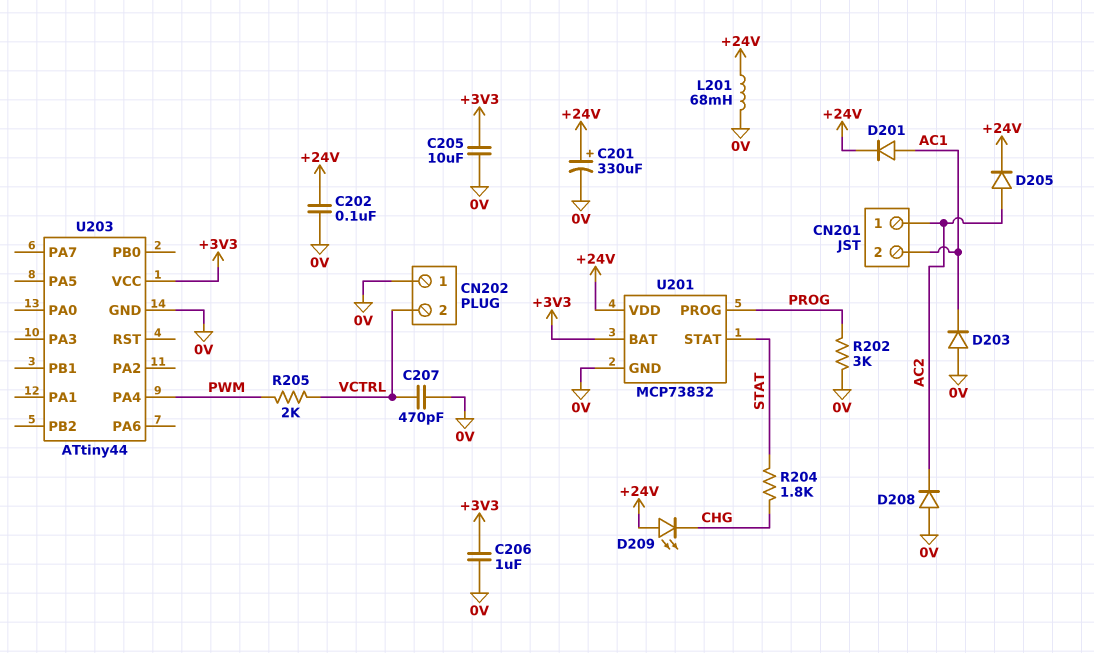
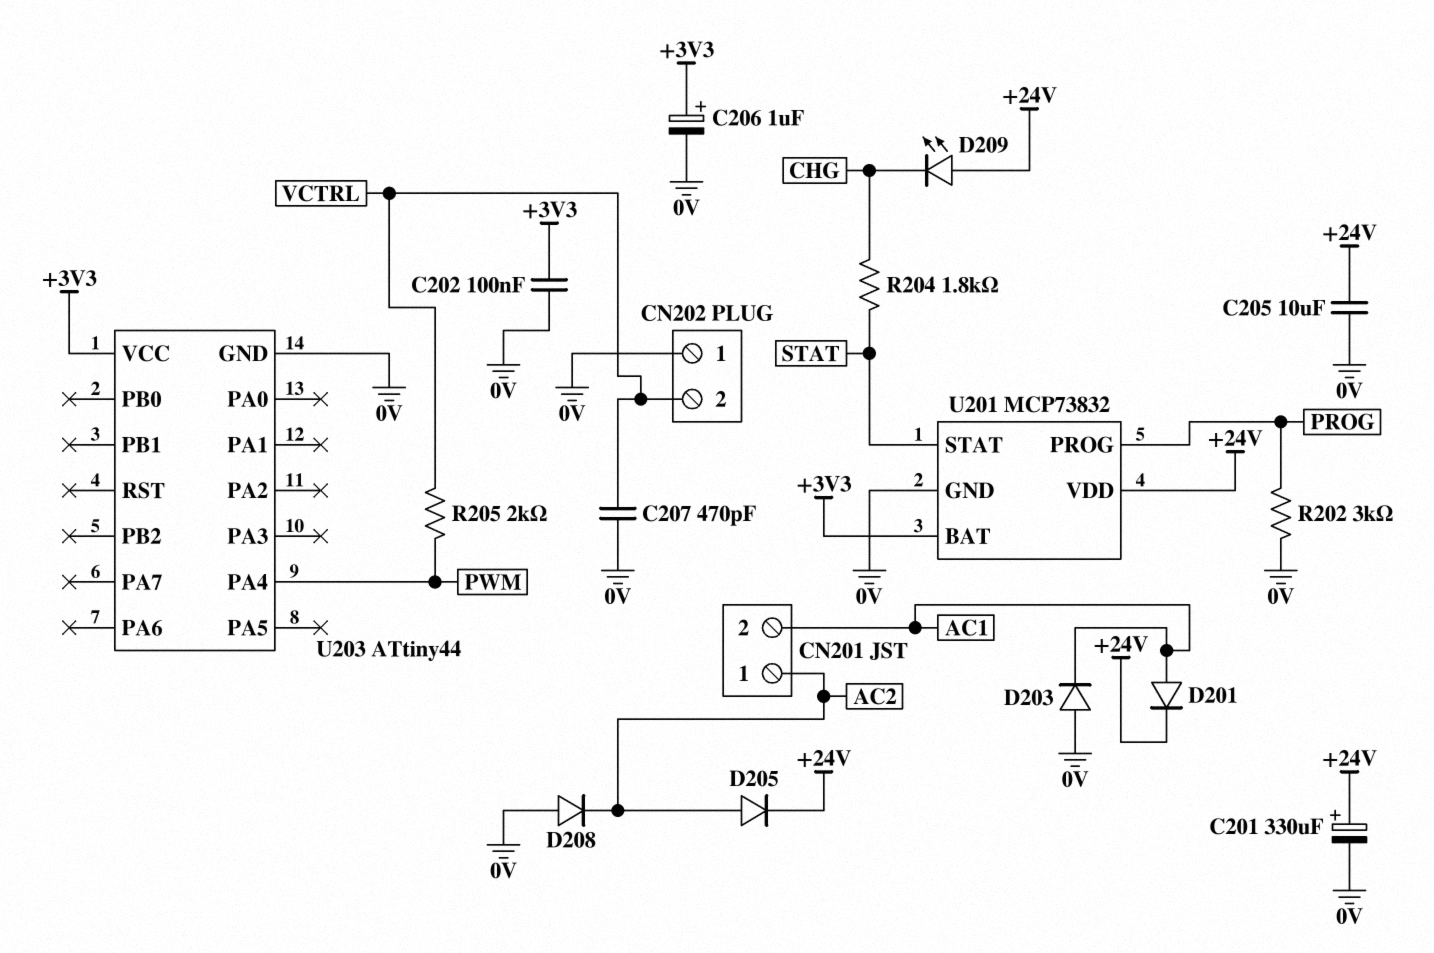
C202: 100nF (+24V, 0V) -> 100nF (+3V3, 0V)
C205: 10uF (+3V3, 0V) -> 10uF (+24V, 0V)
C206: 1uF (+3V3, 0V) -> 1uF (plus +3V3, minus 0V)
L201: 68mH (+24V, 0V) -> none

